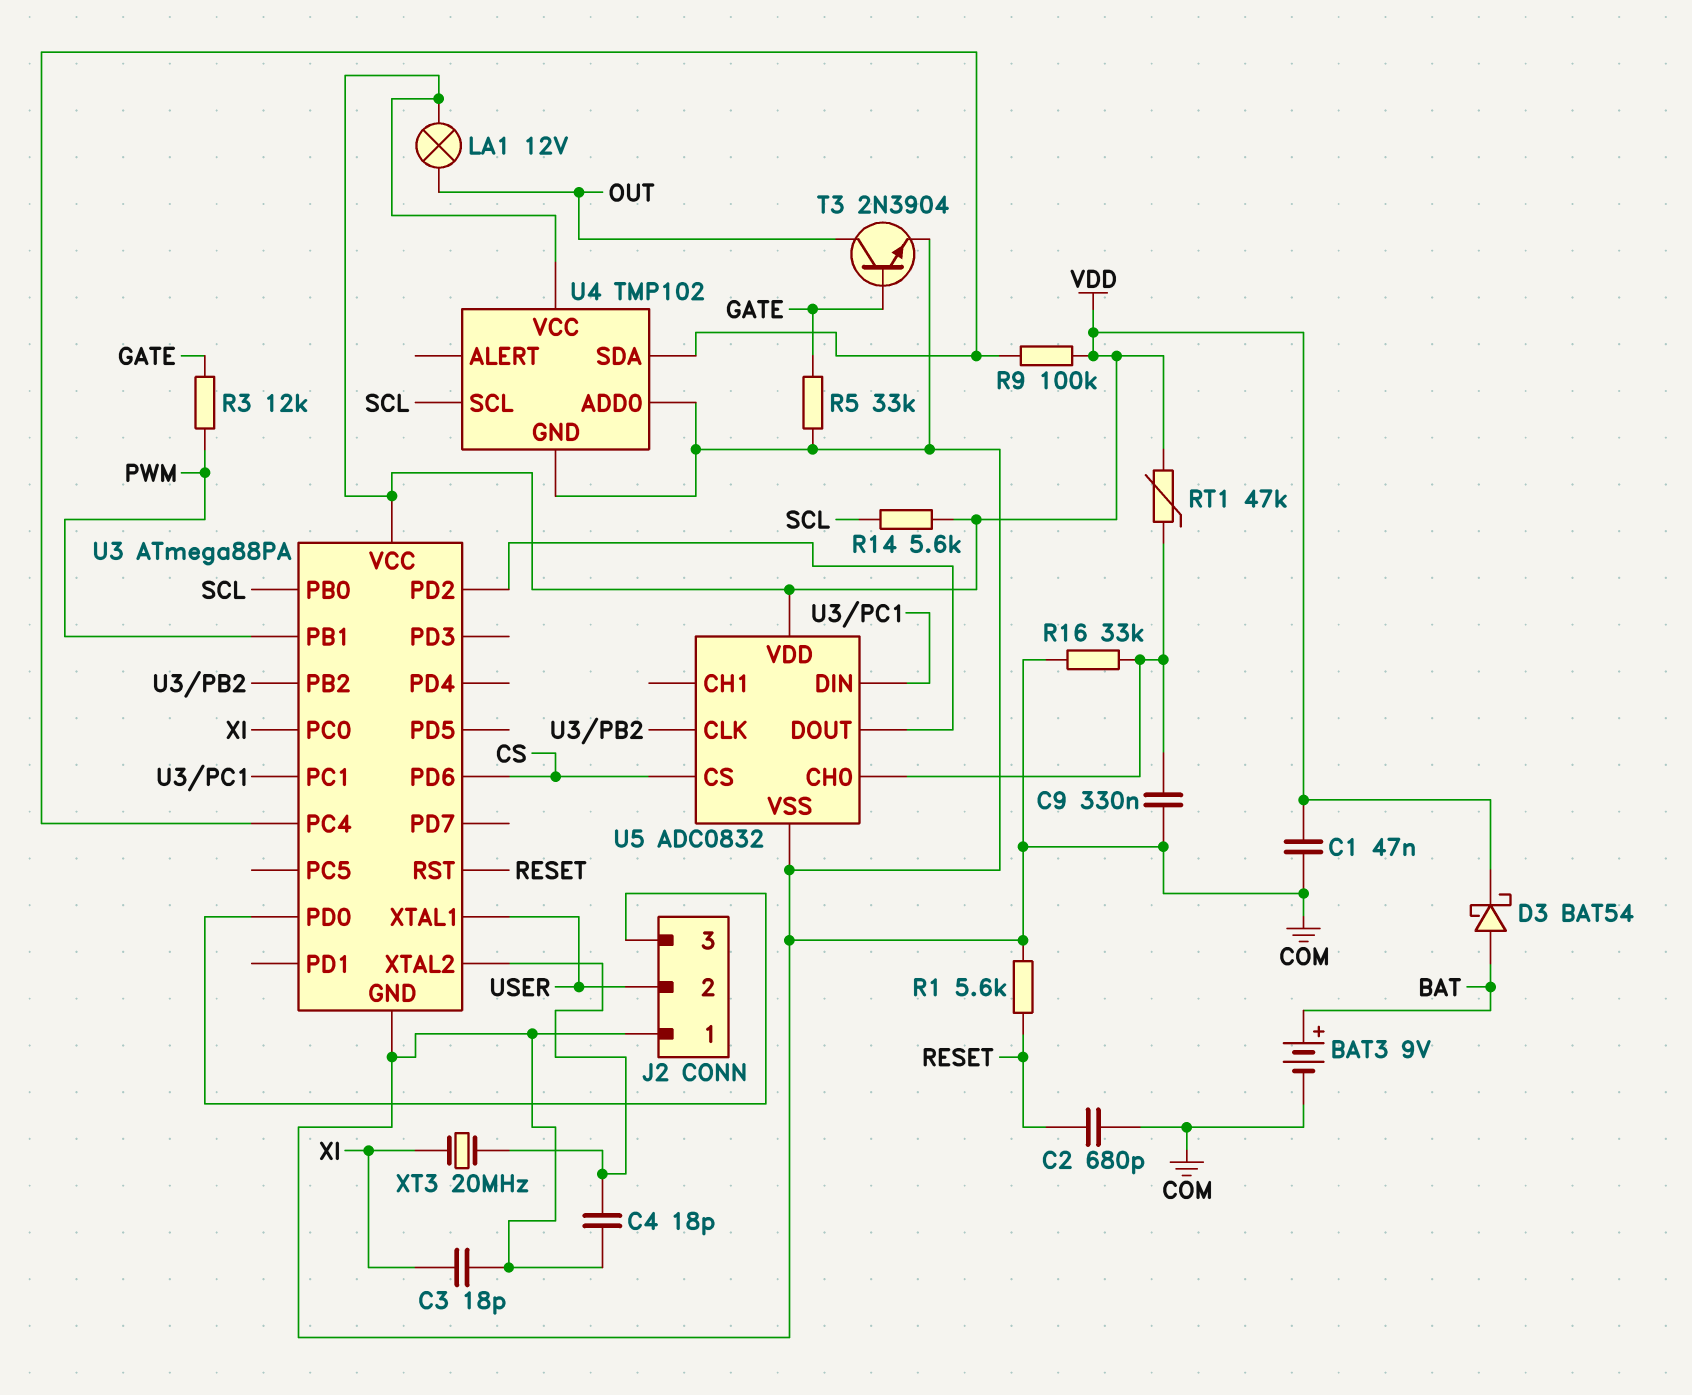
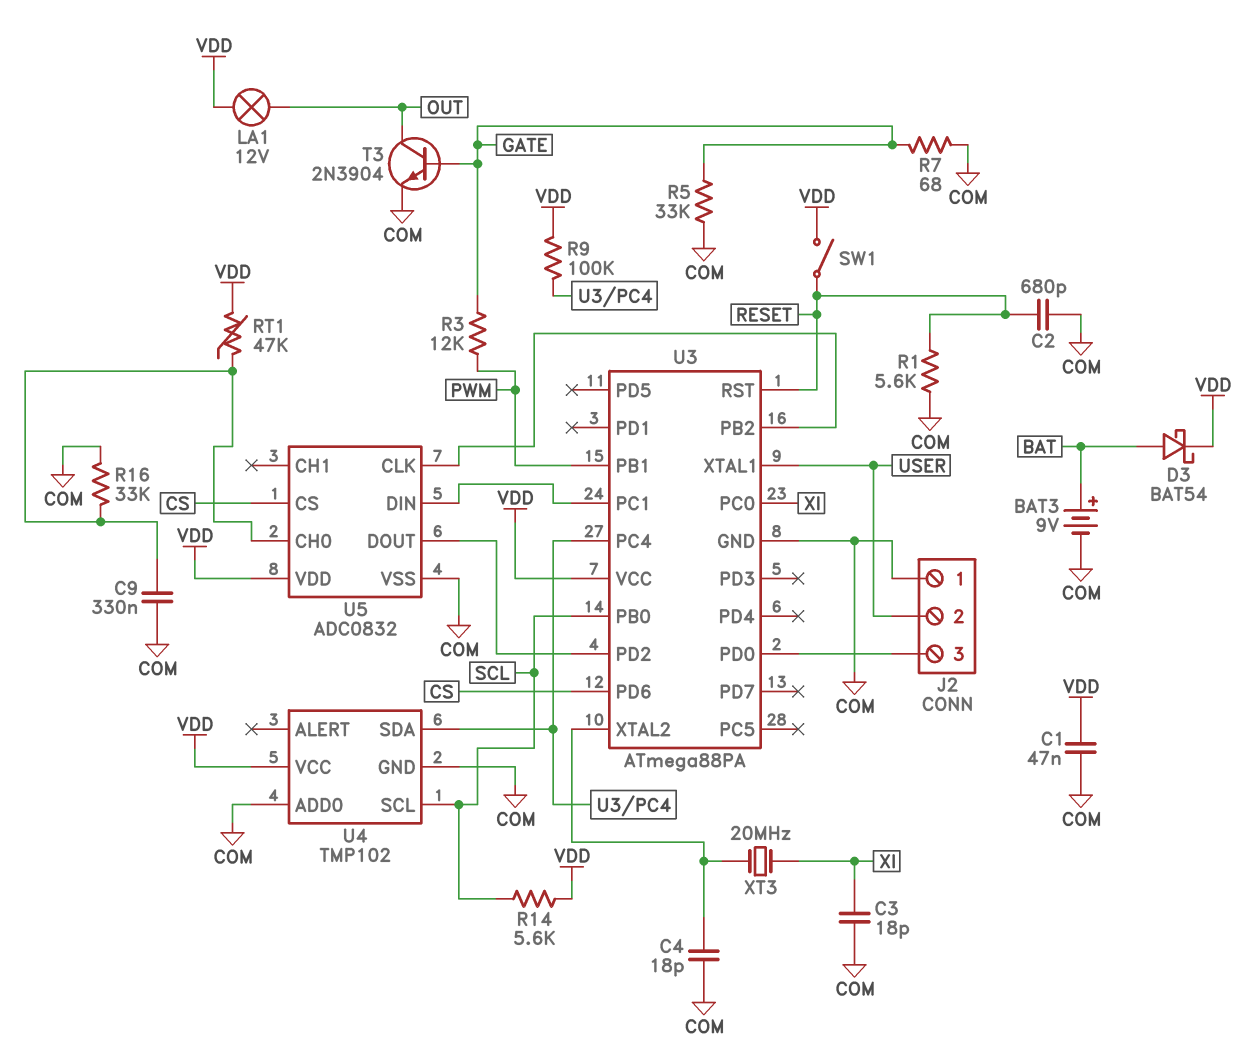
R7: none -> 68 (COM, GATE)
SW1: none -> switch (RESET, VDD)

